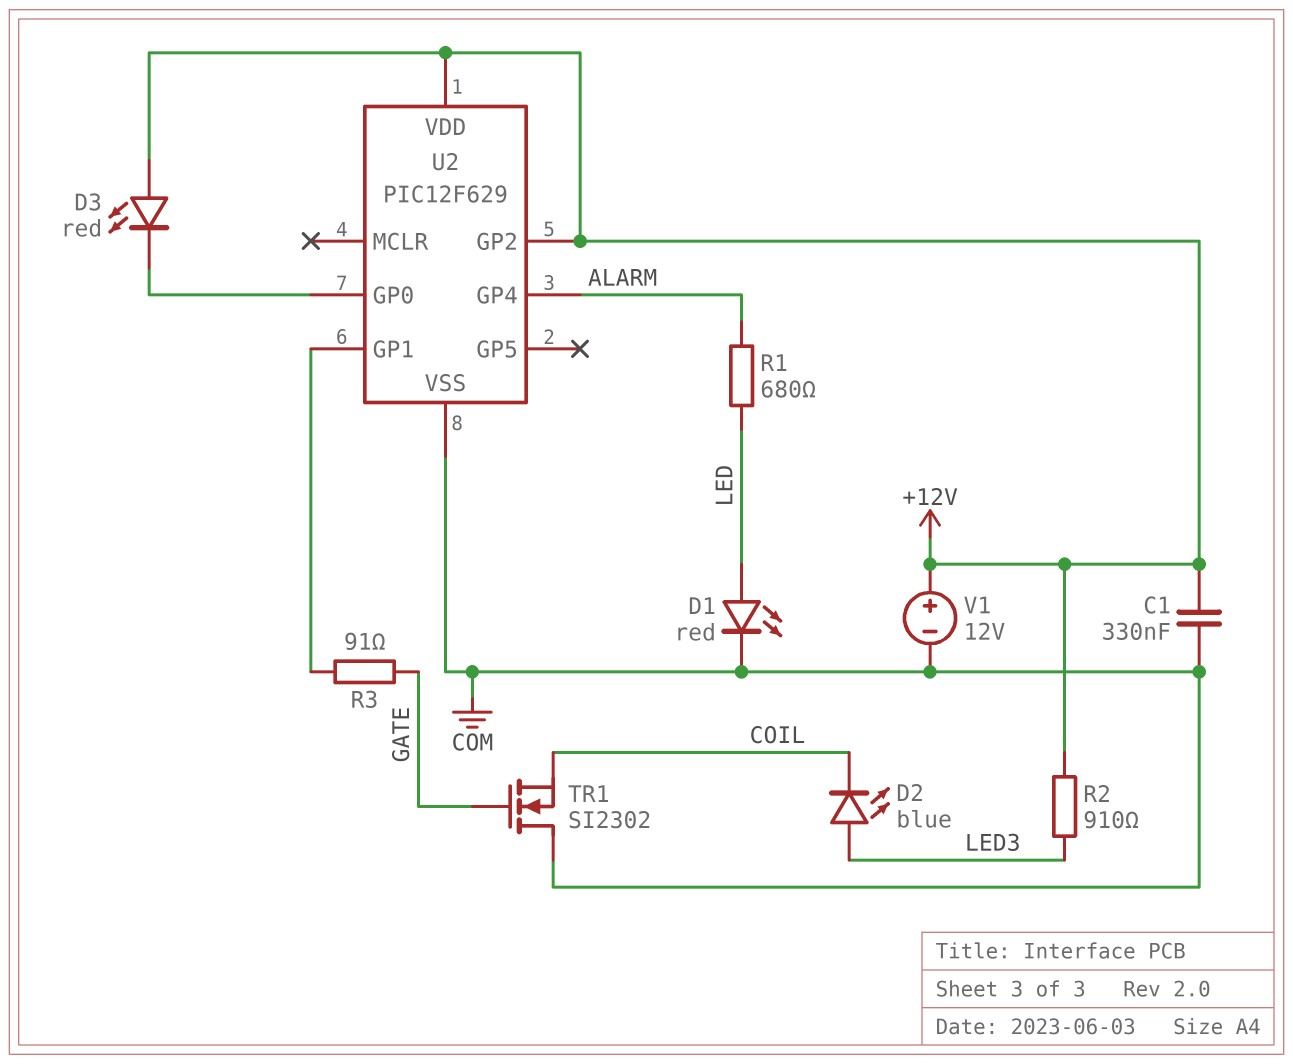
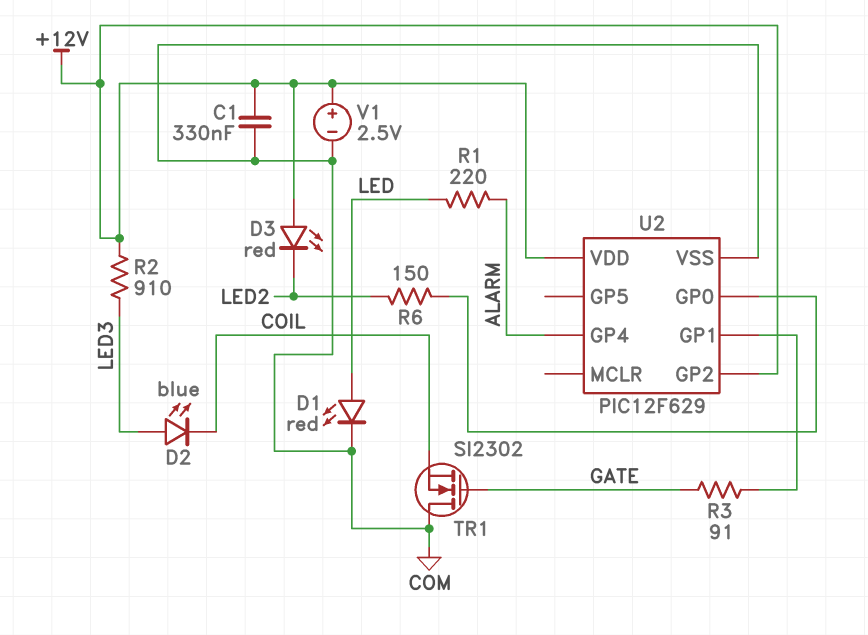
D3: LED red (A +12V, K U2/GP0) -> LED red (A +12V, K LED2)
R1: 680 (ALARM, LED) -> 220 (ALARM, LED)
R6: none -> 150 (LED2, U2/GP0)
V1: 12V (plus +12V, minus COM) -> 2.5V (plus +12V, minus COM)

